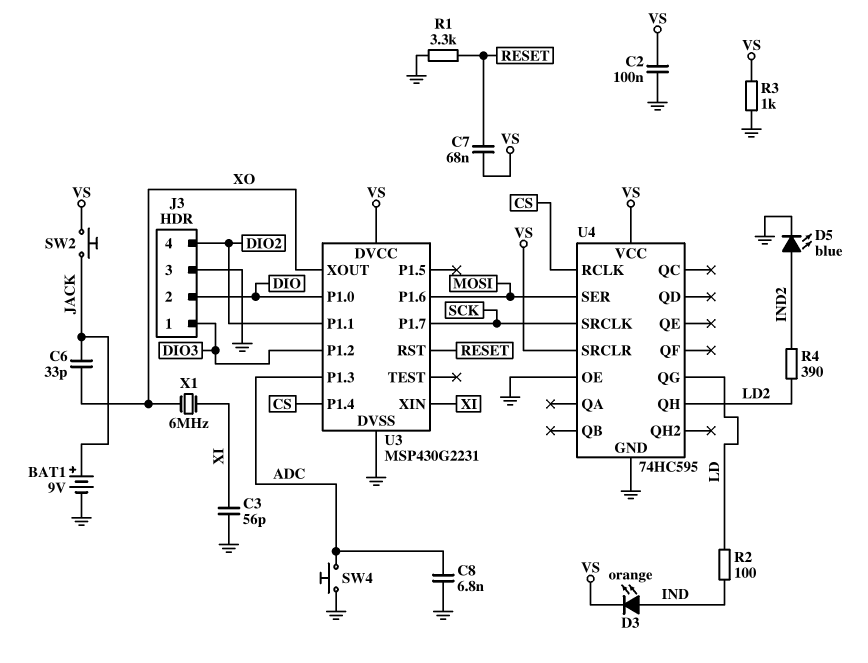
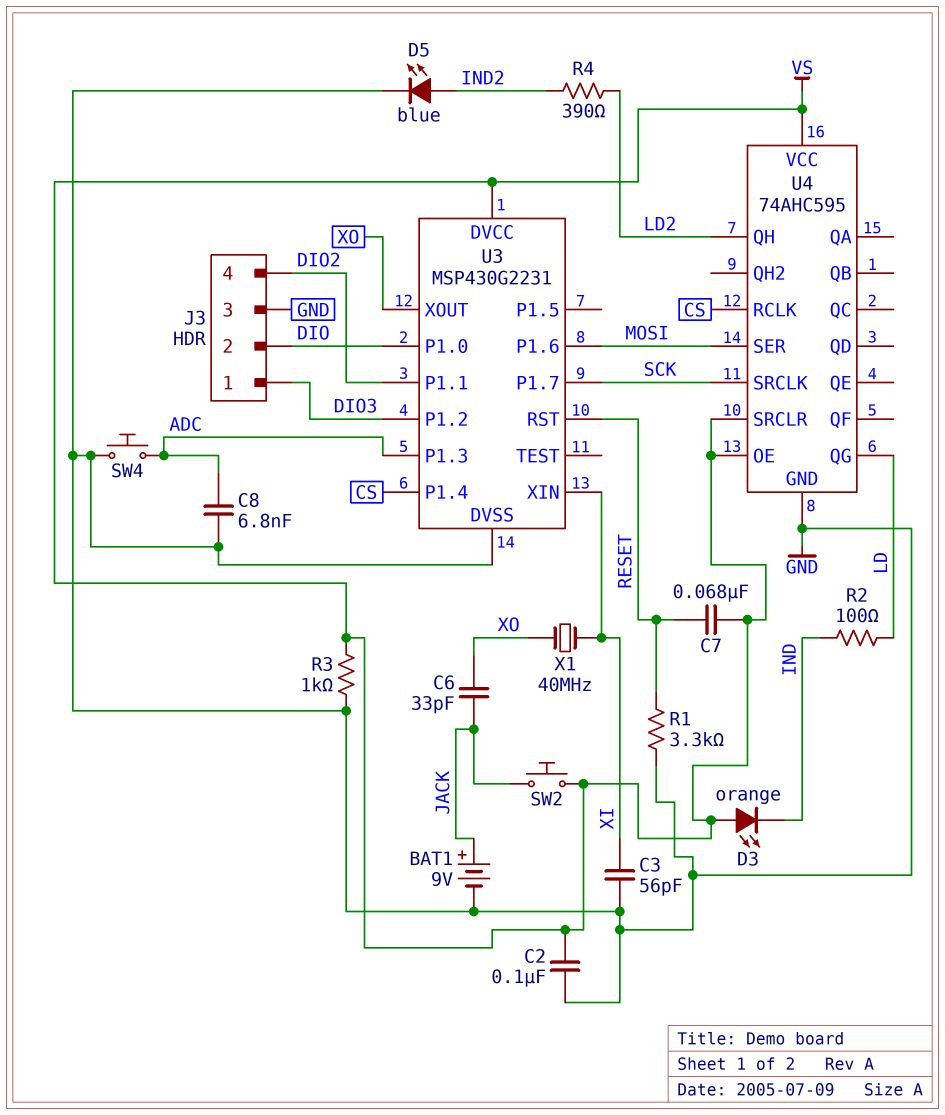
D3: LED orange (A IND, K VS) -> LED orange (A VS, K IND)
U4: 74HC595 -> 74AHC595
U4 pin OE: GND -> VS
X1: 6MHz (XI, XO) -> 40MHz (XI, XO)

